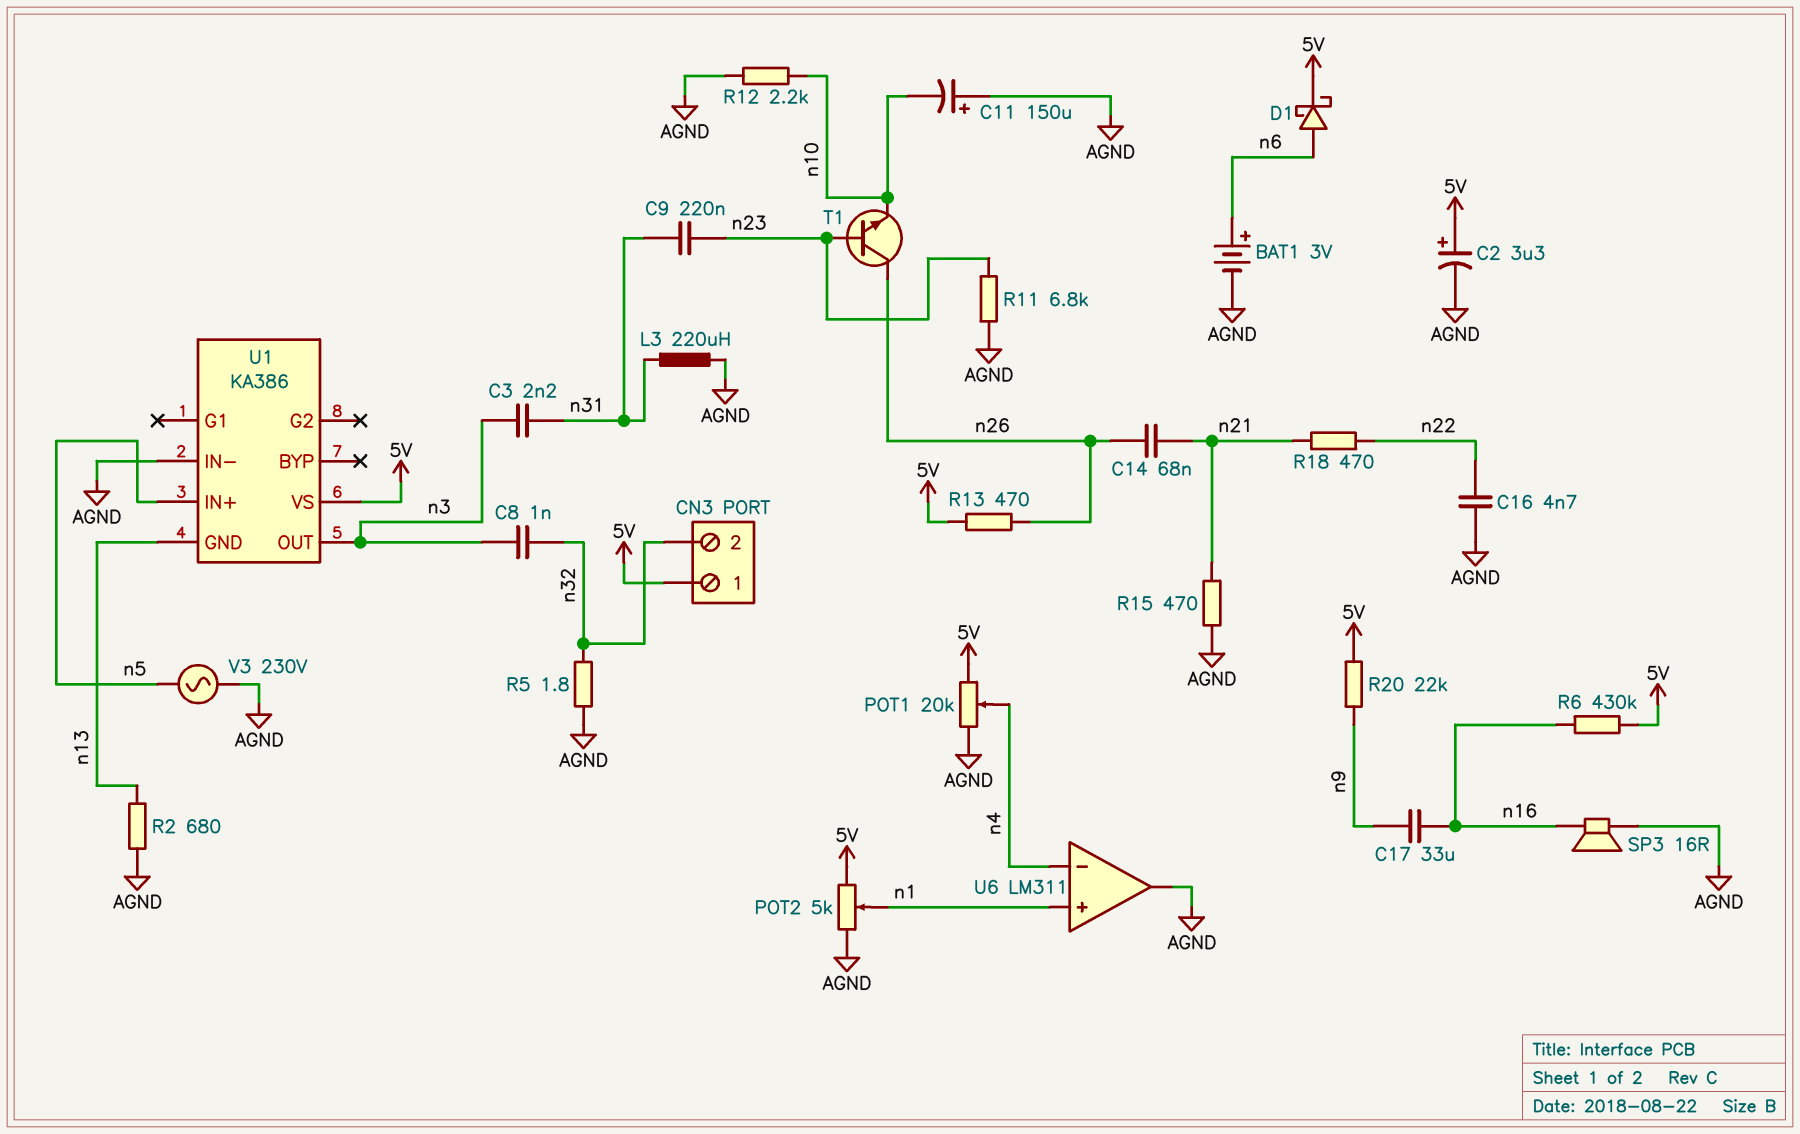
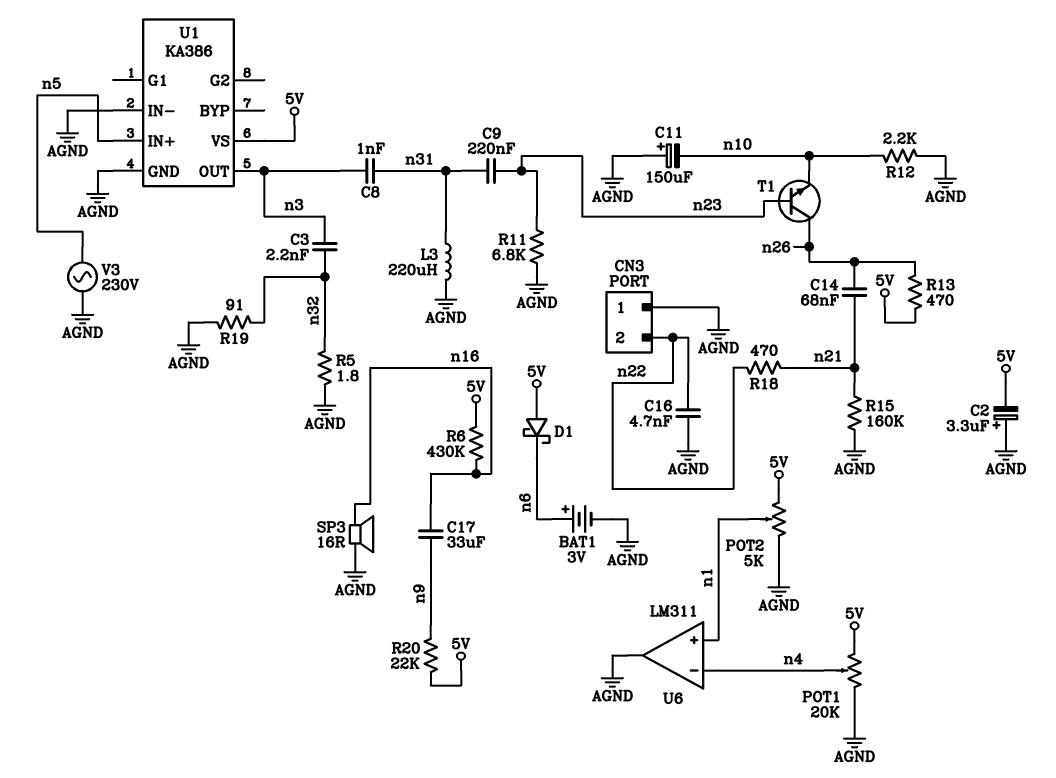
C2: 3.3uF (plus 5V, minus AGND) -> 3.3uF (plus AGND, minus 5V)
C3: 2.2nF (n3, n31) -> 2.2nF (n3, n32)
C8: 1nF (n3, n32) -> 1nF (n3, n31)
CN3 pin 1: 5V -> AGND
CN3 pin 2: n32 -> n22
D1: schottky (A n6, K 5V) -> schottky (A 5V, K n6)
R2: 680 (AGND, n13) -> none
R15: 470 (AGND, n21) -> 160k (AGND, n21)
R19: none -> 91 (AGND, n32)
U1 pin GND: n13 -> AGND

